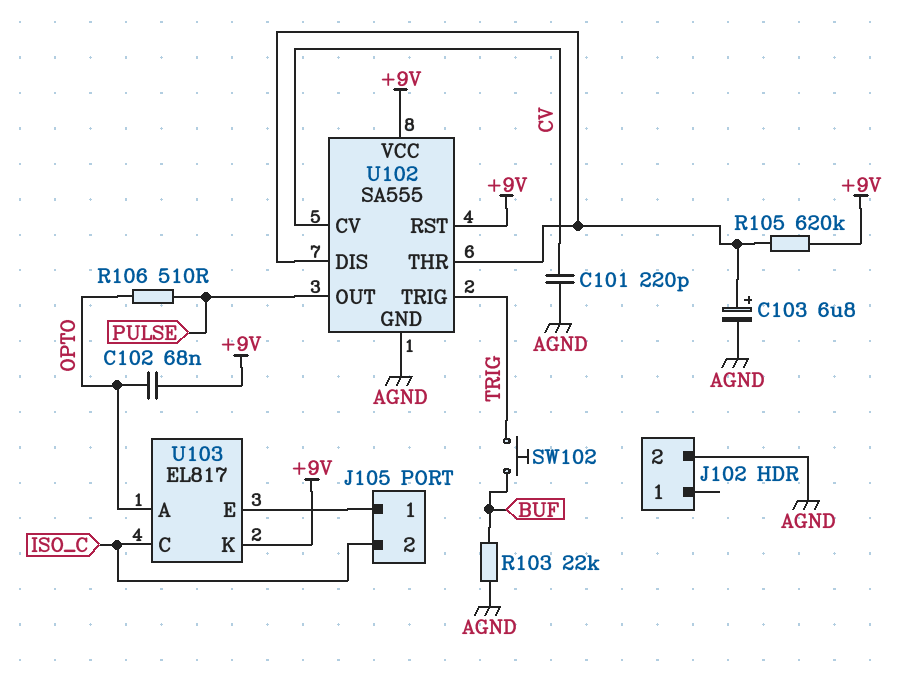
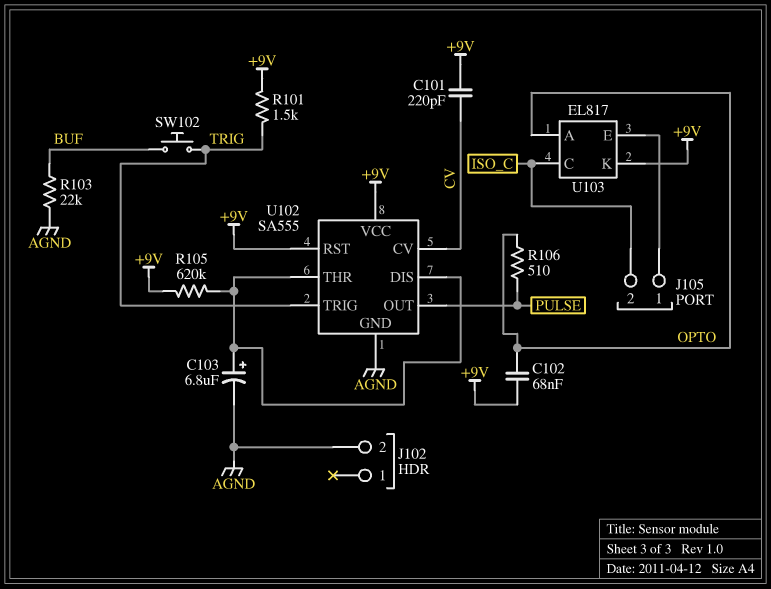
C101: 220pF (AGND, CV) -> 220pF (+9V, CV)
R101: none -> 1.5k (+9V, TRIG)

